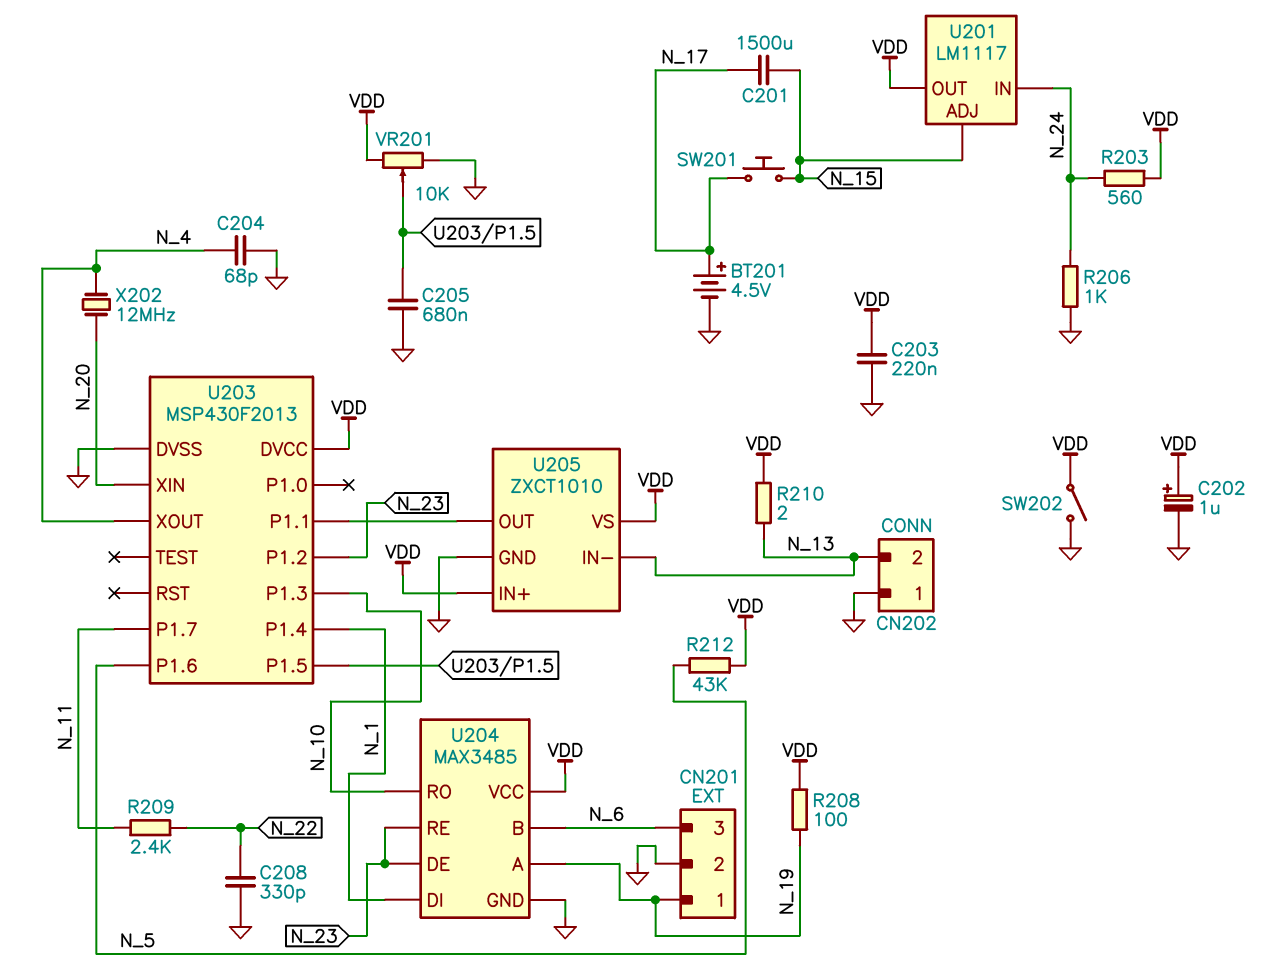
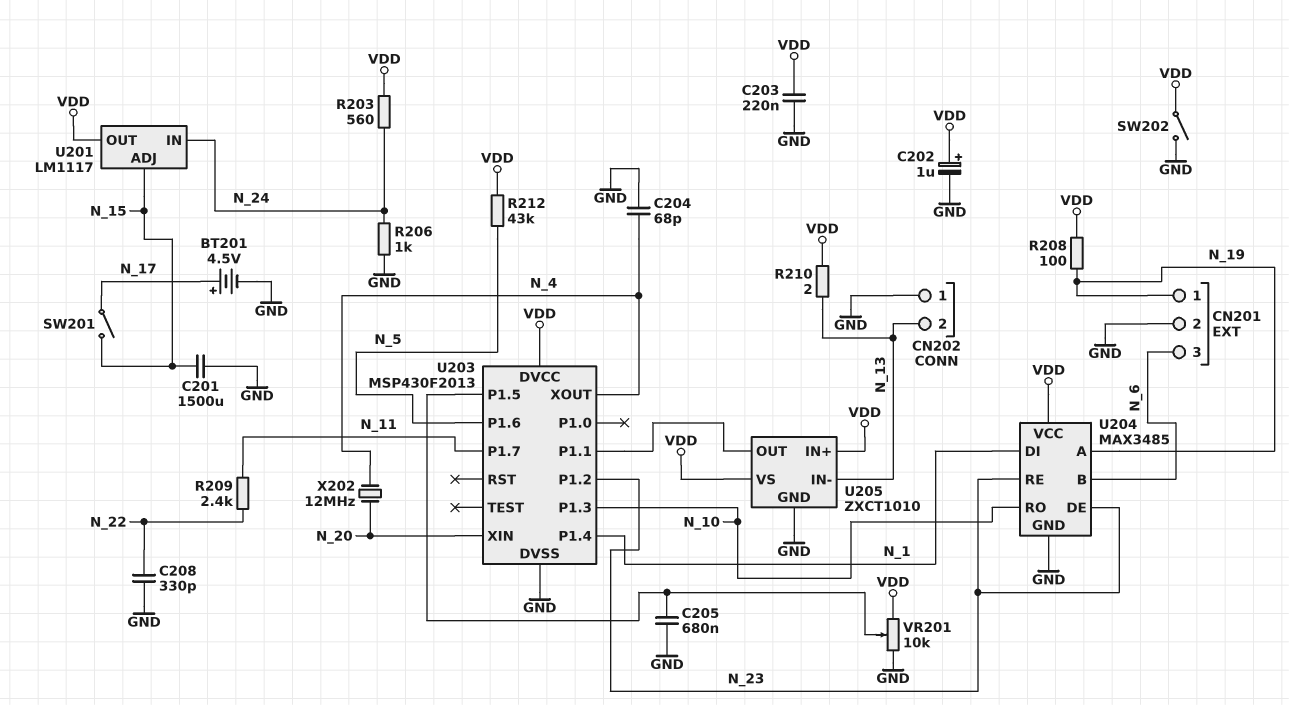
C201: 1500uF (N_15, N_17) -> 1500uF (GND, N_15)
SW201: button (N_15, N_17) -> switch (N_15, N_17)

